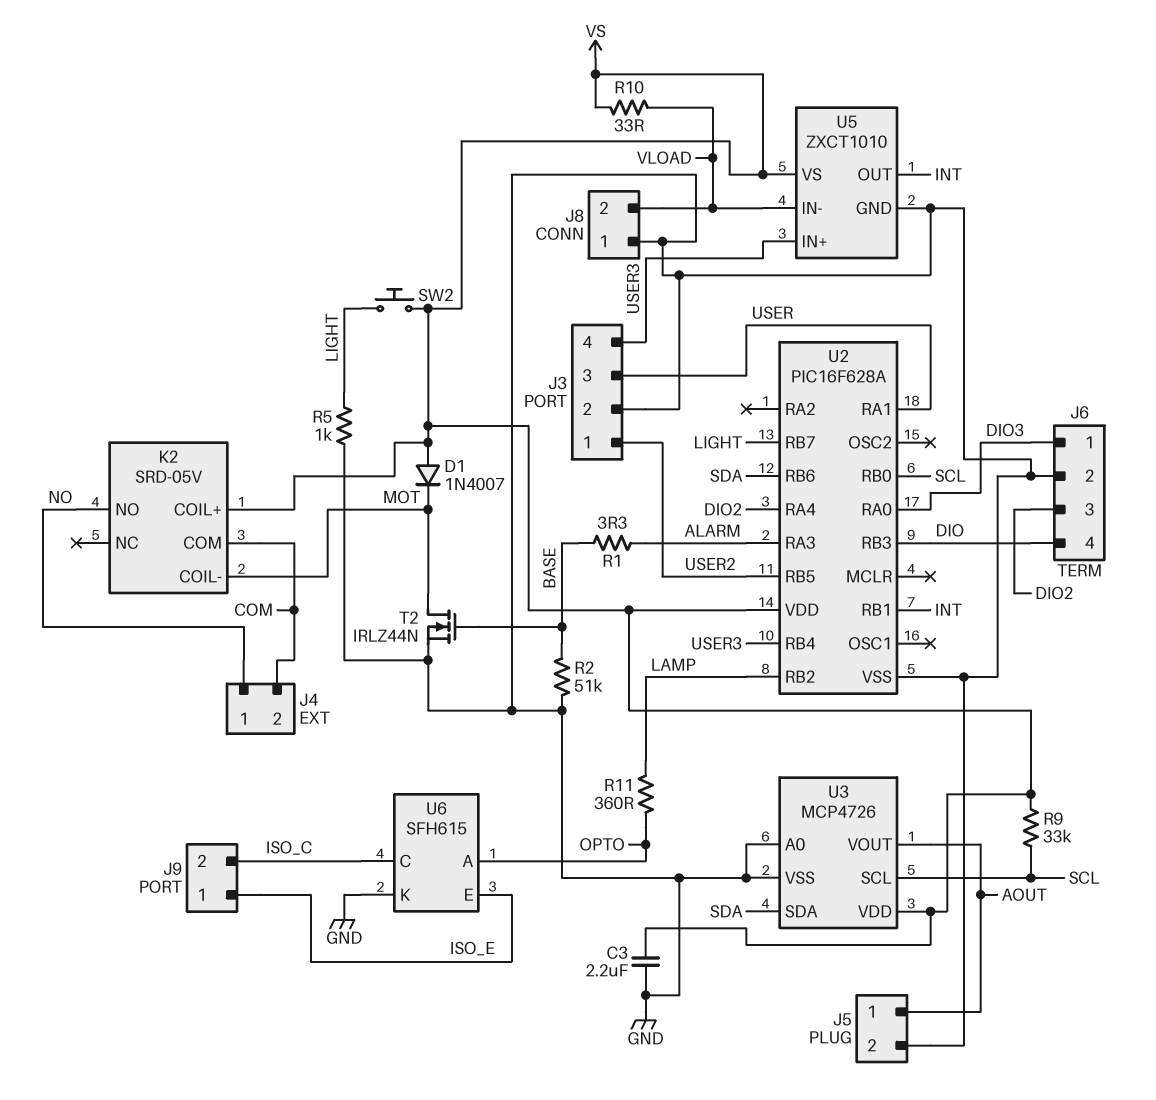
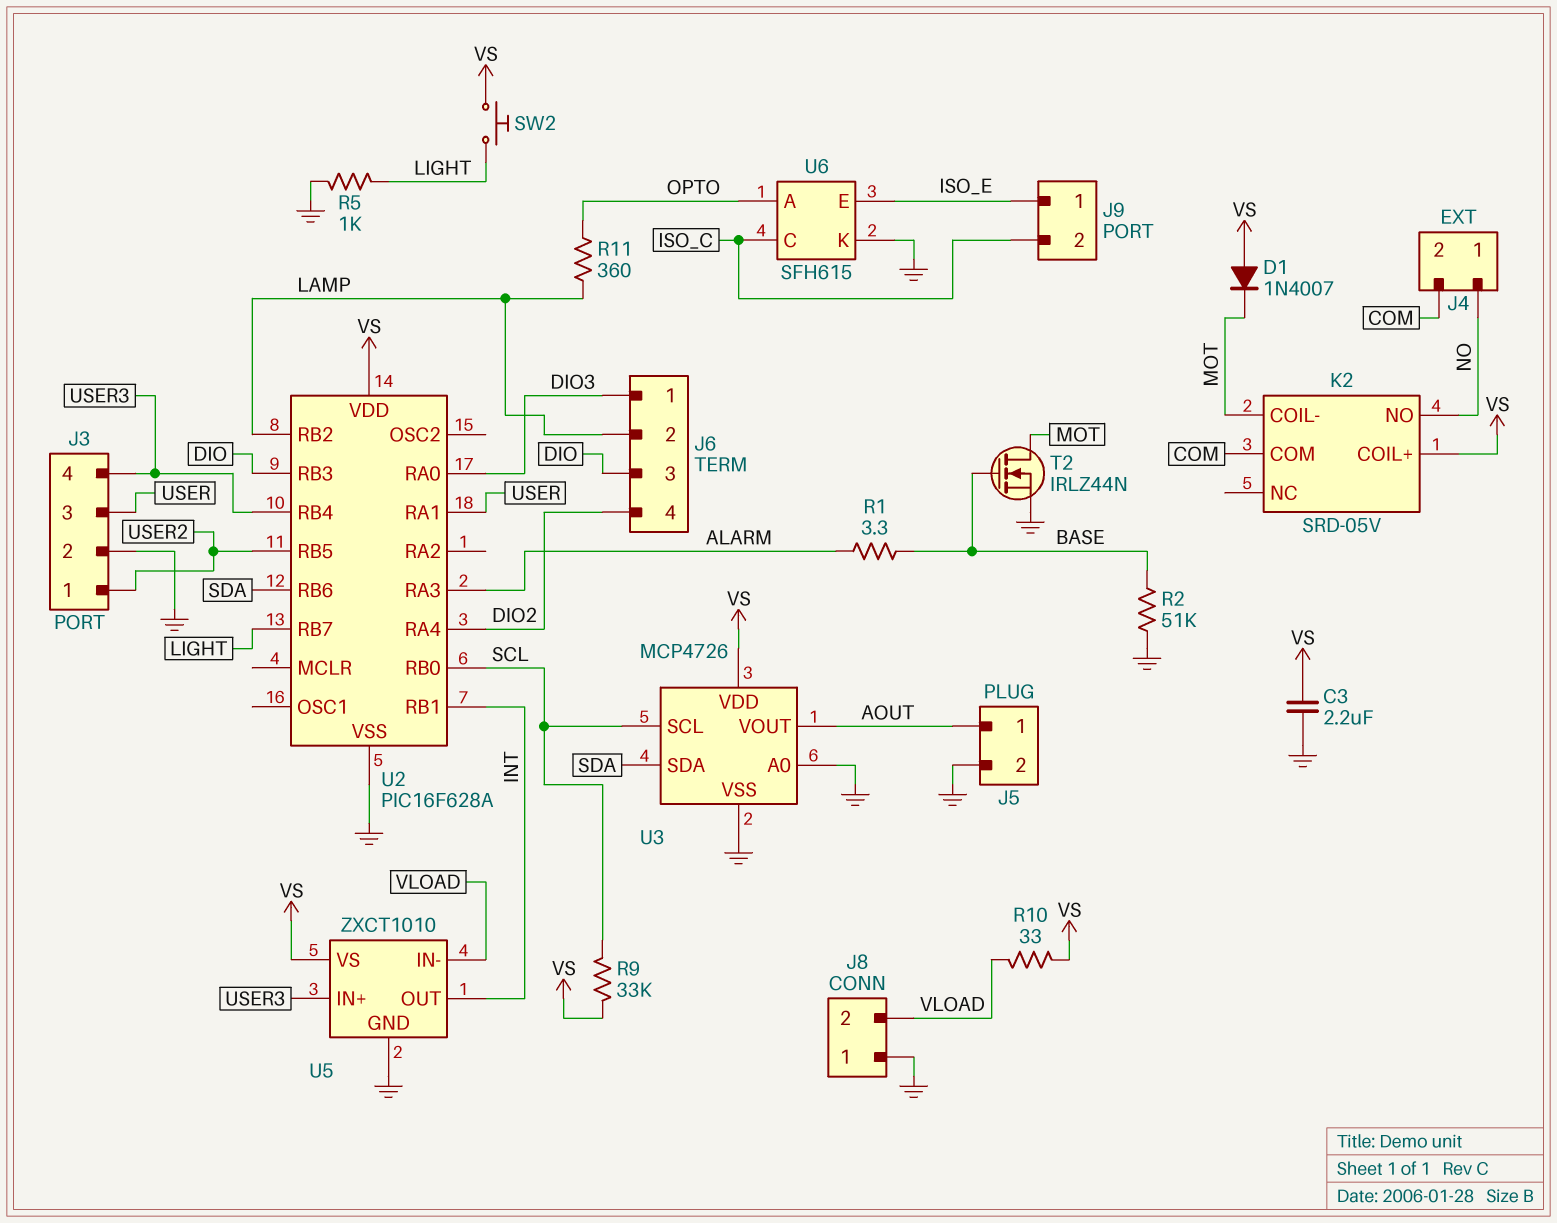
J6 pin 2: GND -> LAMP
J6 pin 3: DIO2 -> DIO
J6 pin 4: DIO -> DIO2

